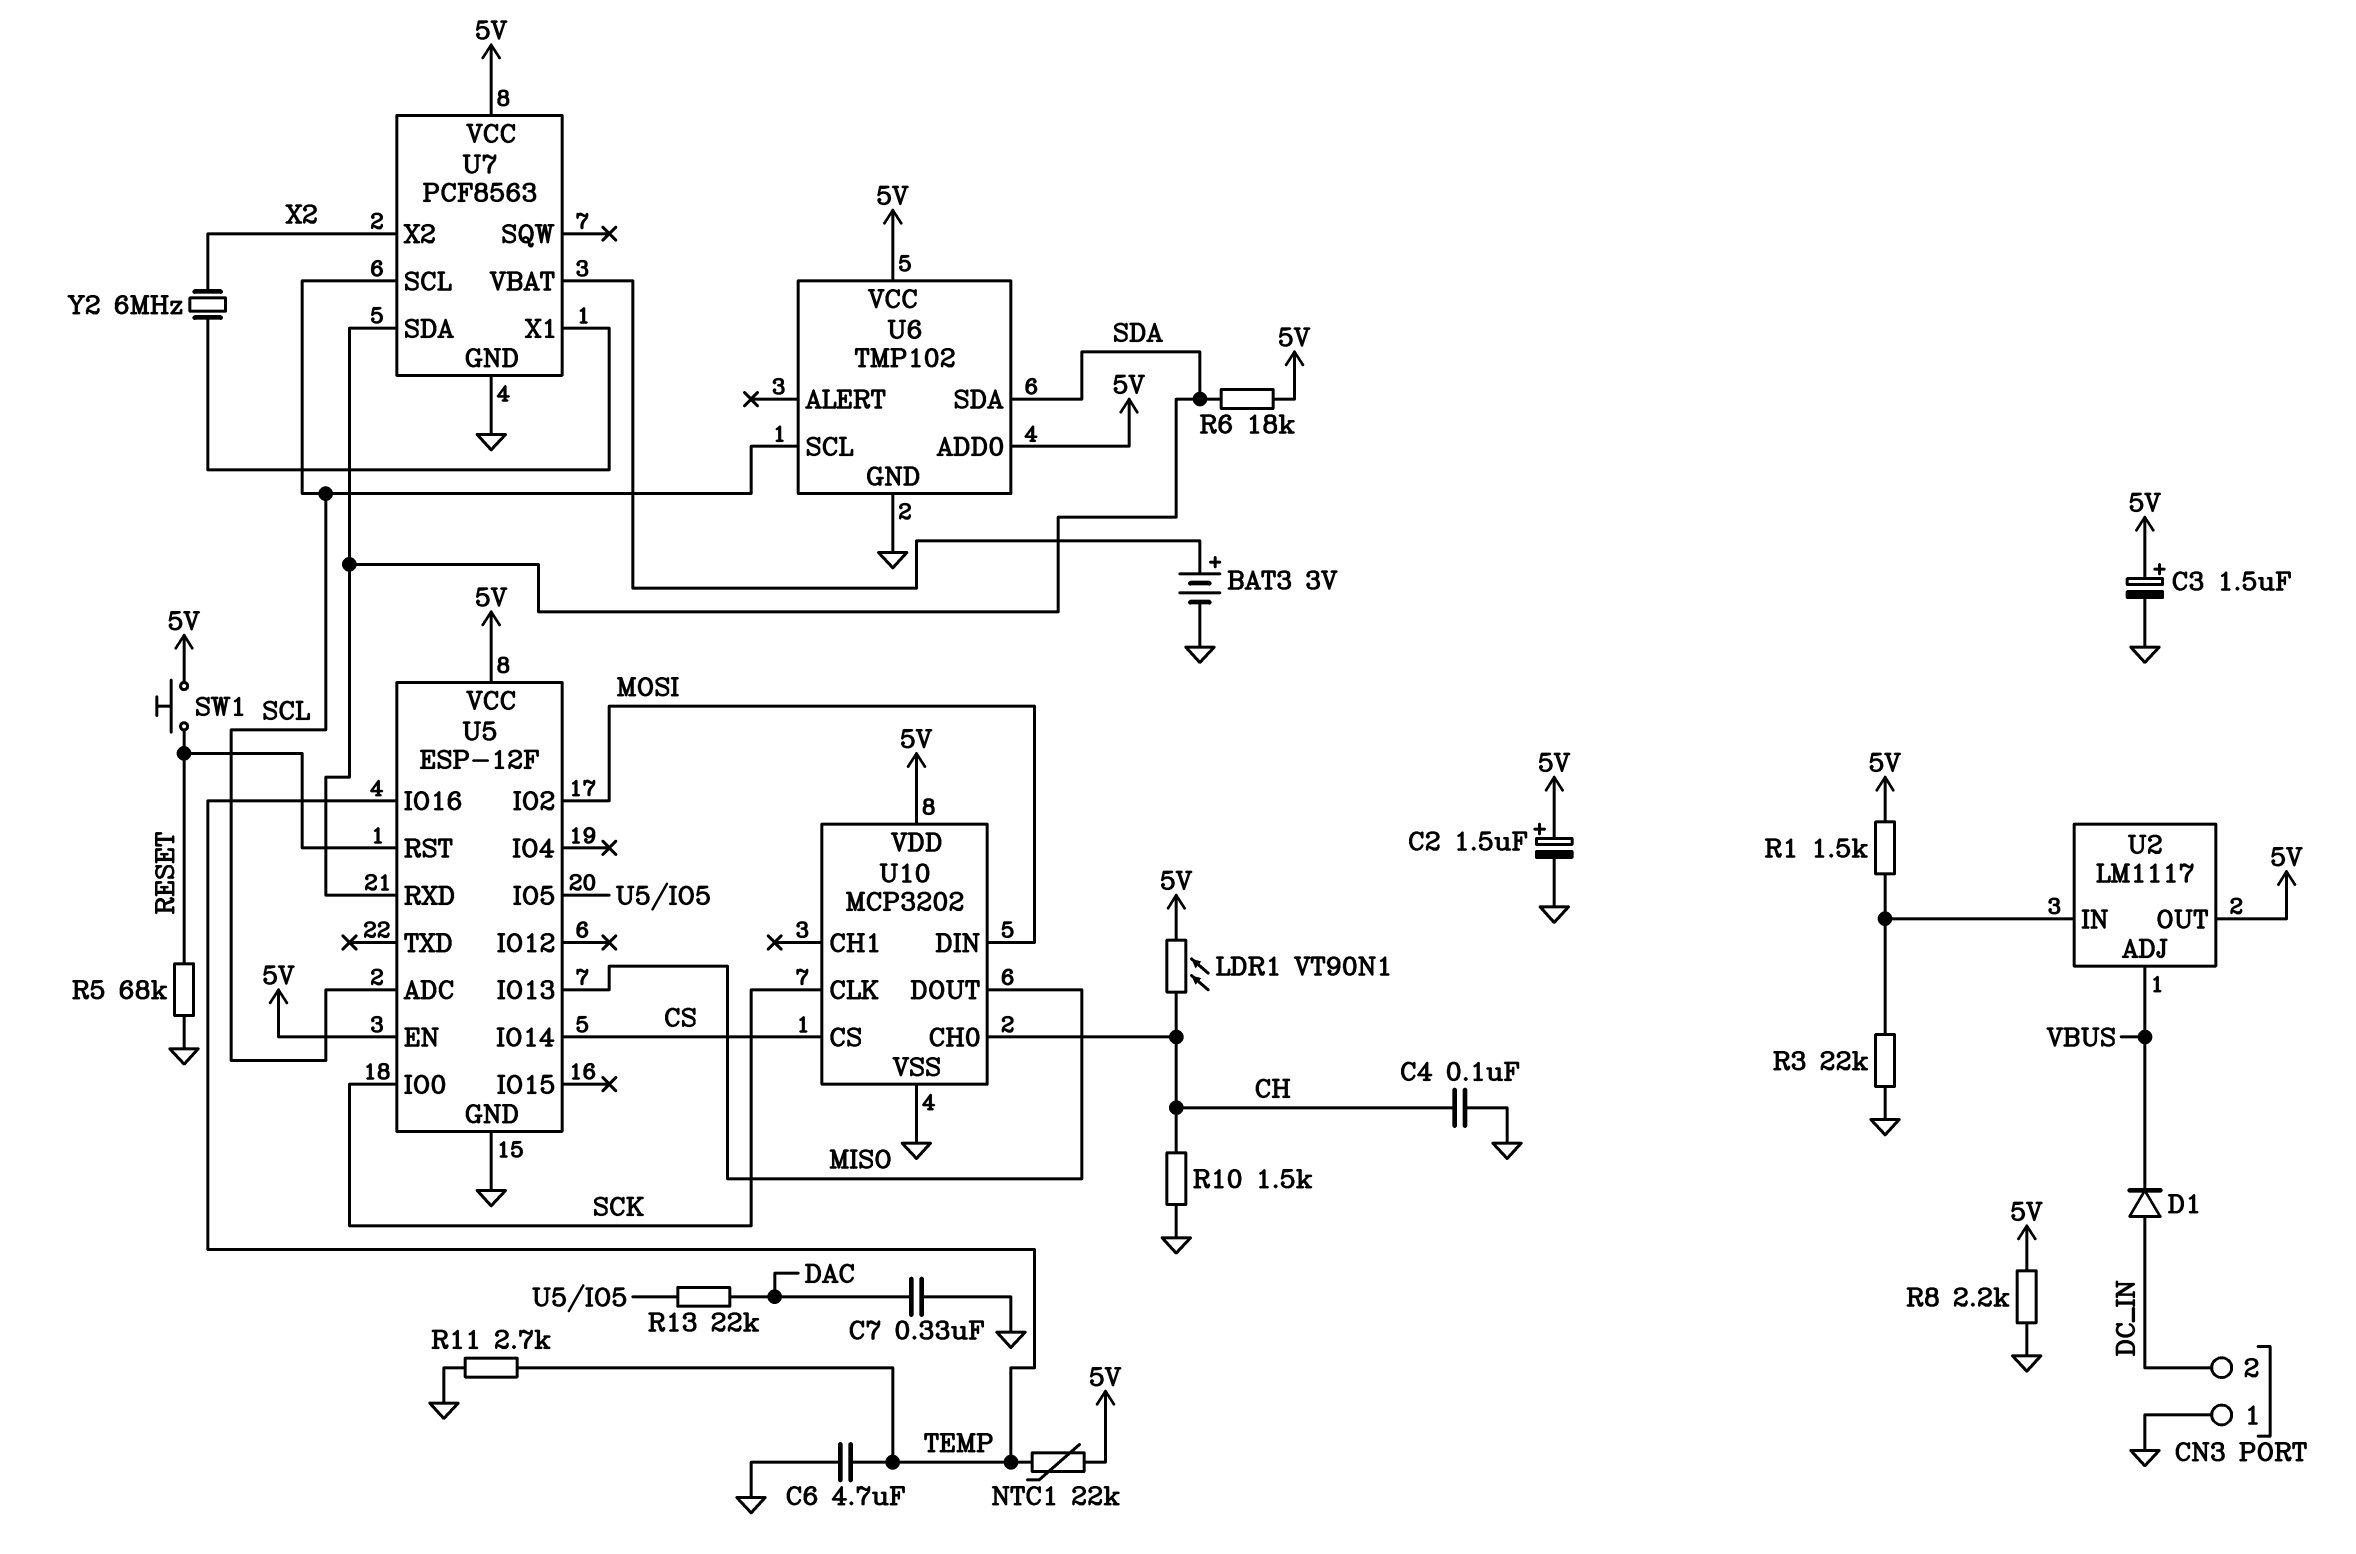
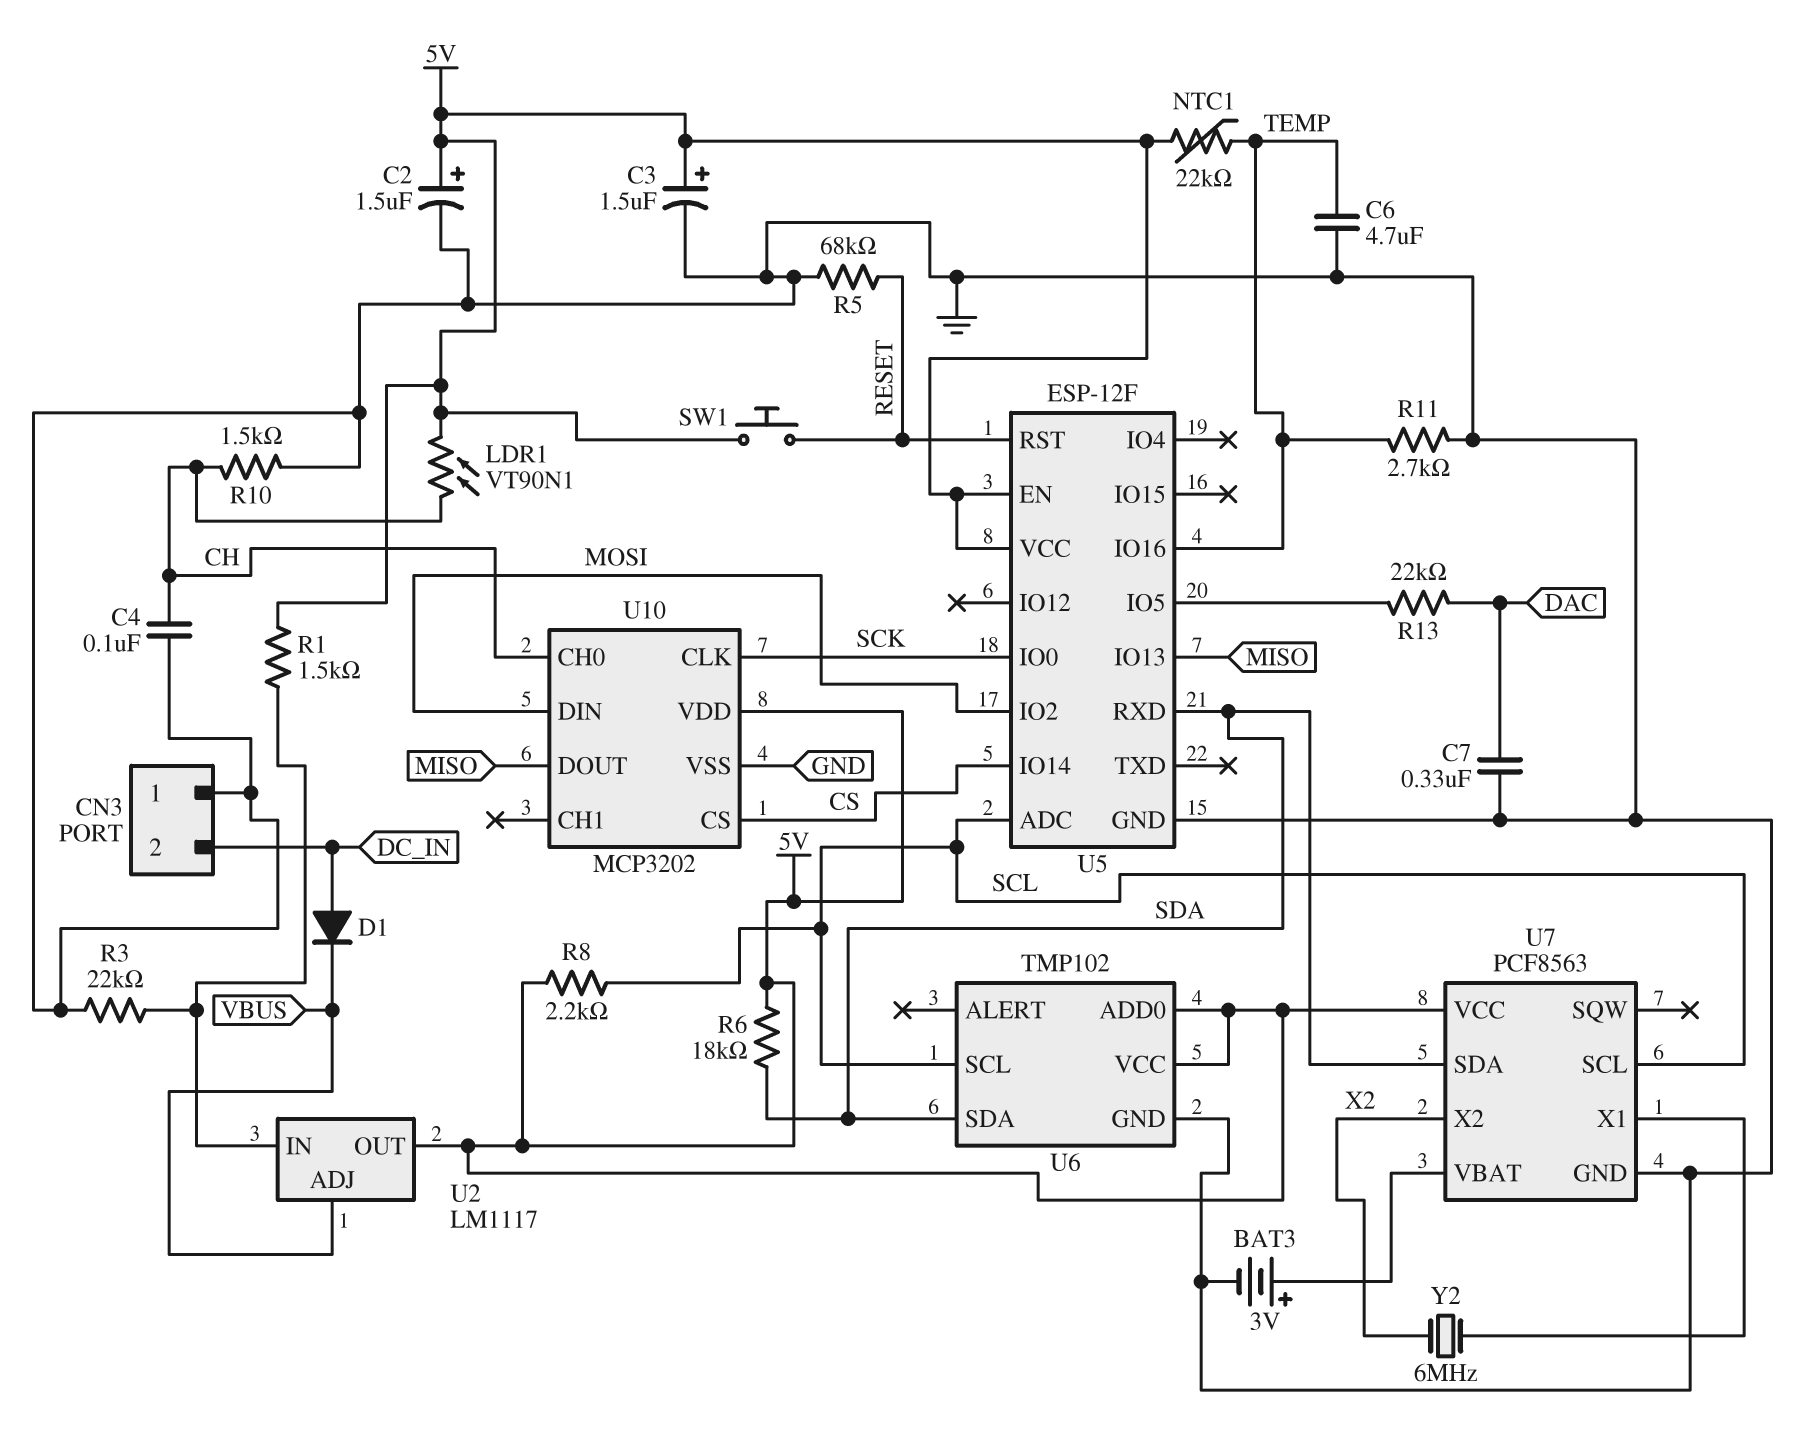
R8: 2.2k (5V, GND) -> 2.2k (5V, SCL)

